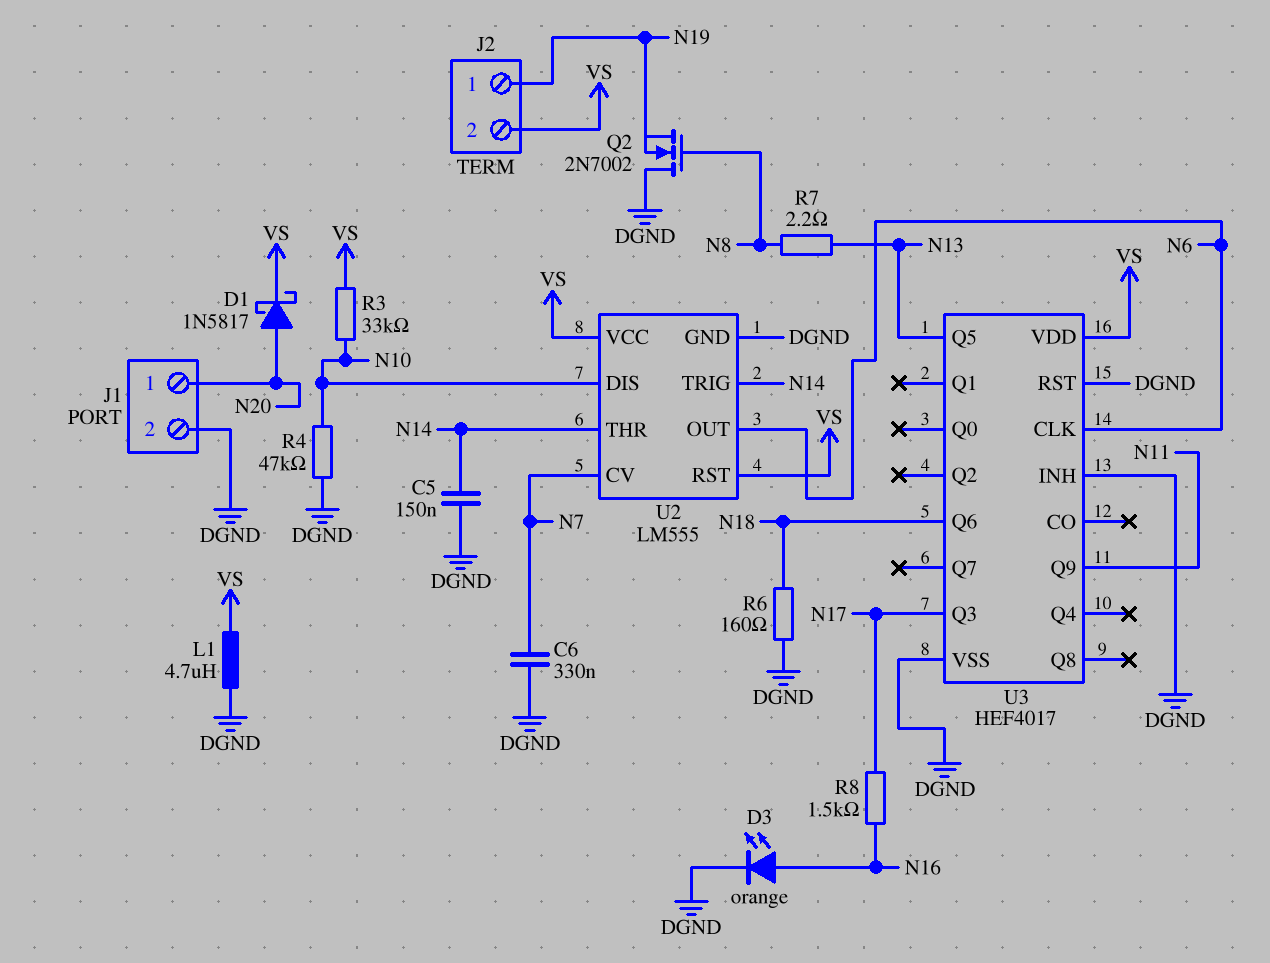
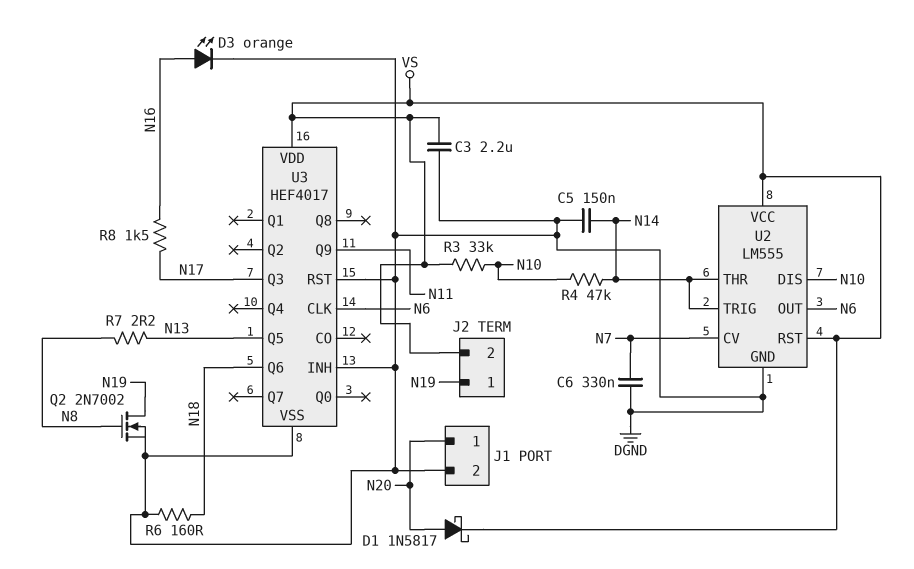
C3: none -> 2.2uF (DGND, VS)
L1: 4.7uH (DGND, VS) -> none
Q2: NMOS 2N7002 (G N8, D DGND, S N19) -> NMOS 2N7002 (G N8, D N19, S DGND)
R4: 47k (DGND, N10) -> 47k (N10, N14)

